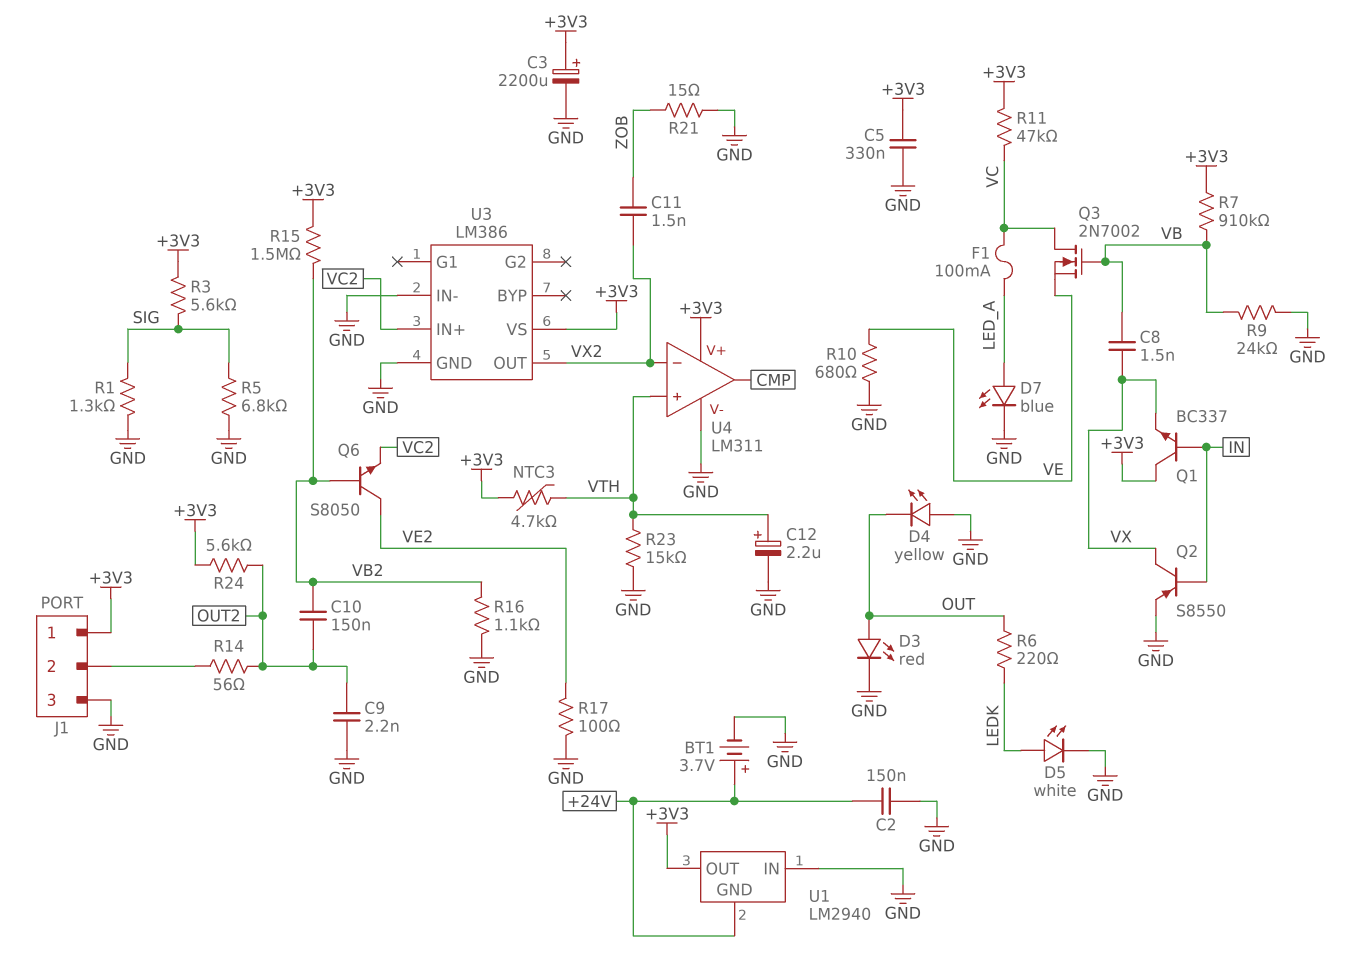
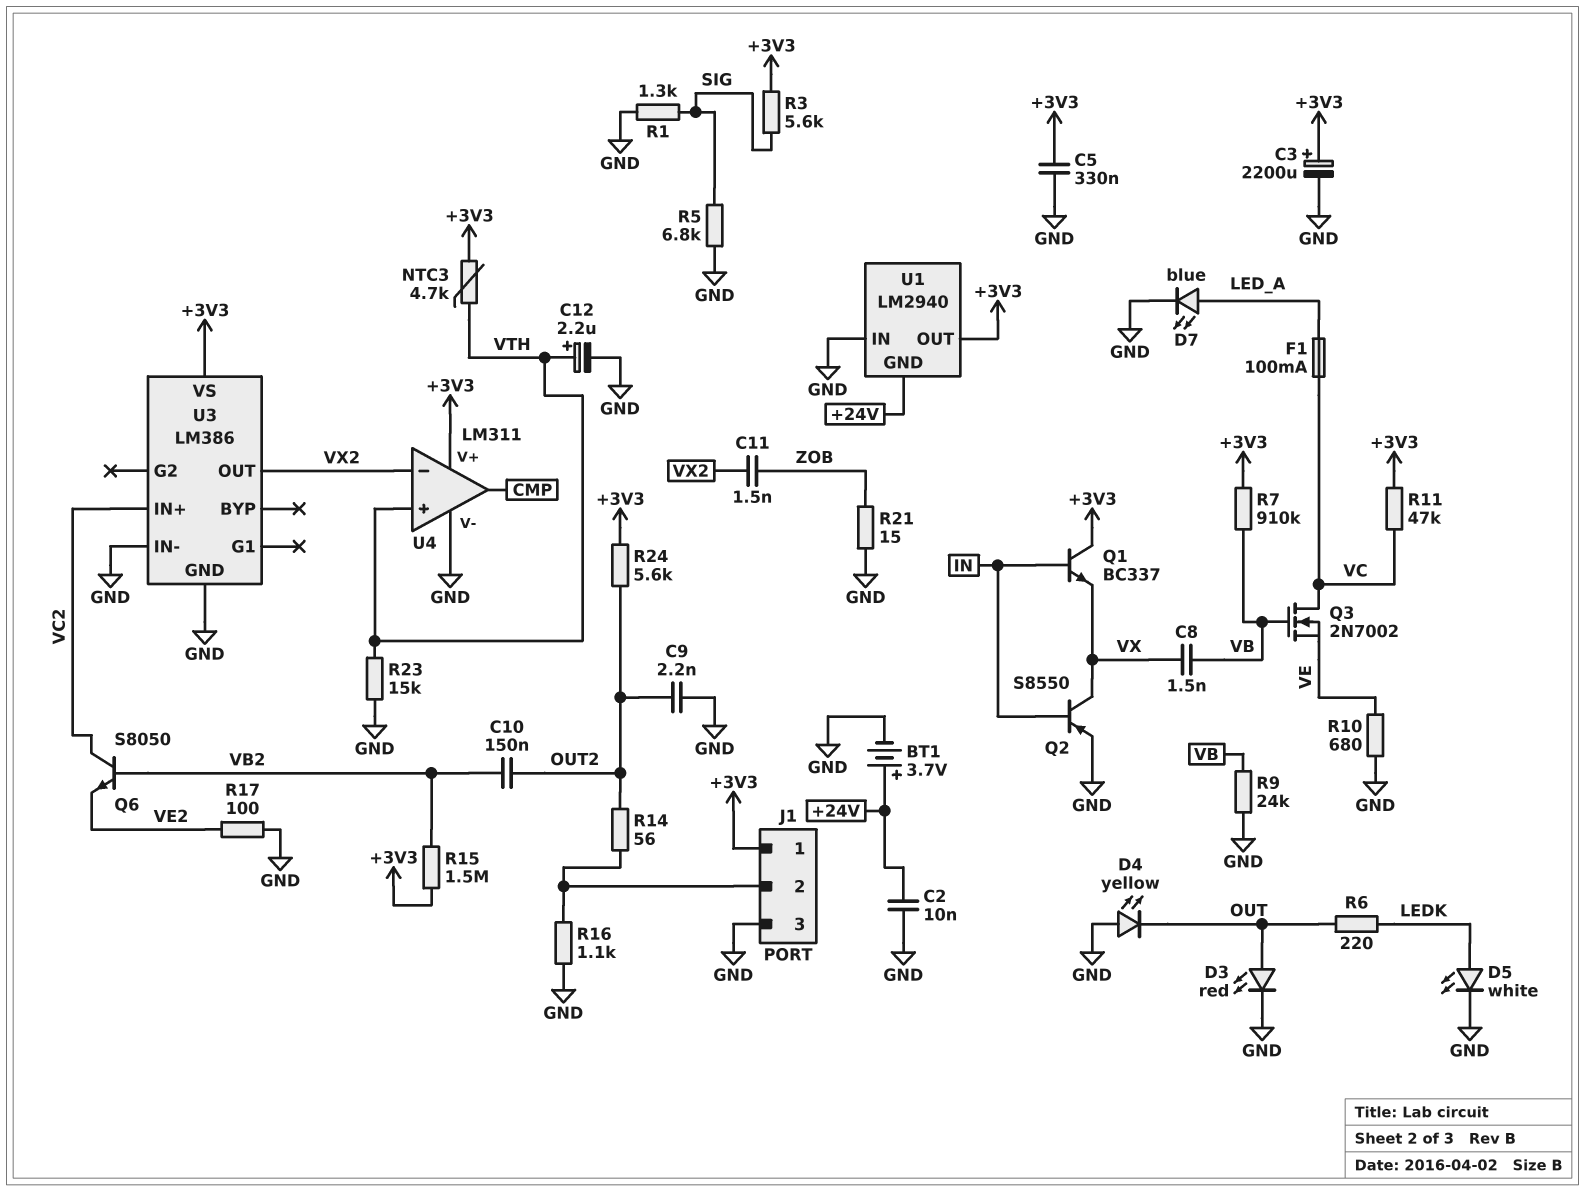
C2: 150nF (+24V, GND) -> 10nF (+24V, GND)
Q6: NPN S8050 (B VB2, C VE2, E VC2) -> NPN S8050 (B VB2, C VC2, E VE2)
R16: 1.1k (GND, VB2) -> 1.1k (GND, J1/2)

